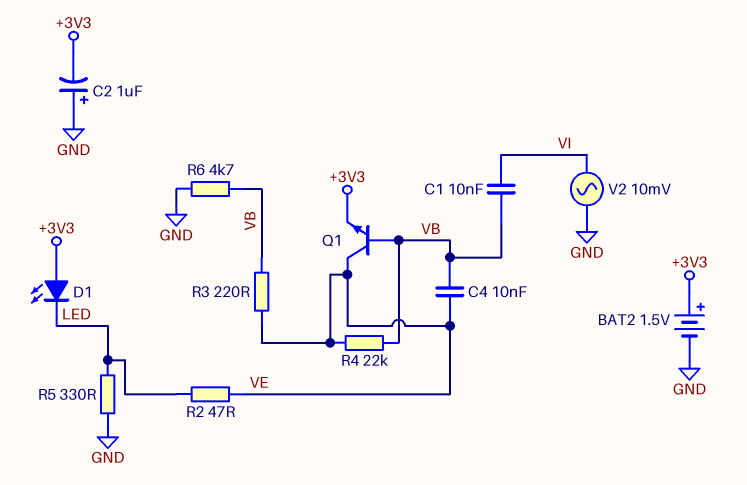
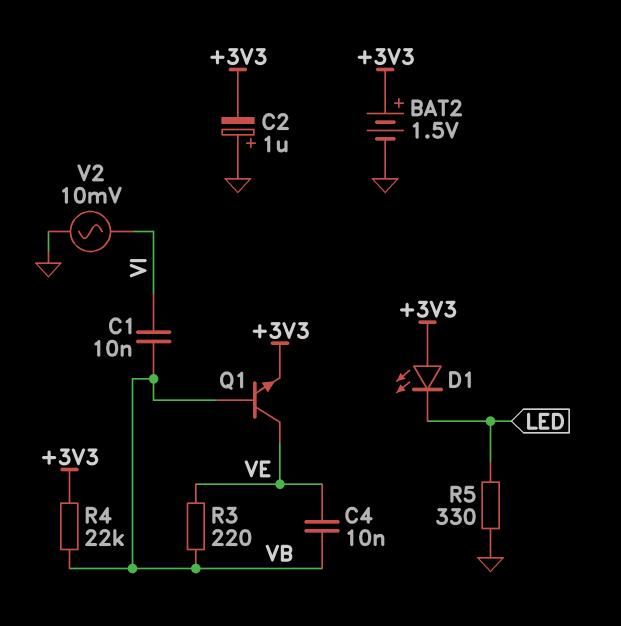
R2: 47 (LED, VE) -> none
R4: 22k (VB, VE) -> 22k (+3V3, VB)
R6: 4.7k (GND, VB) -> none

